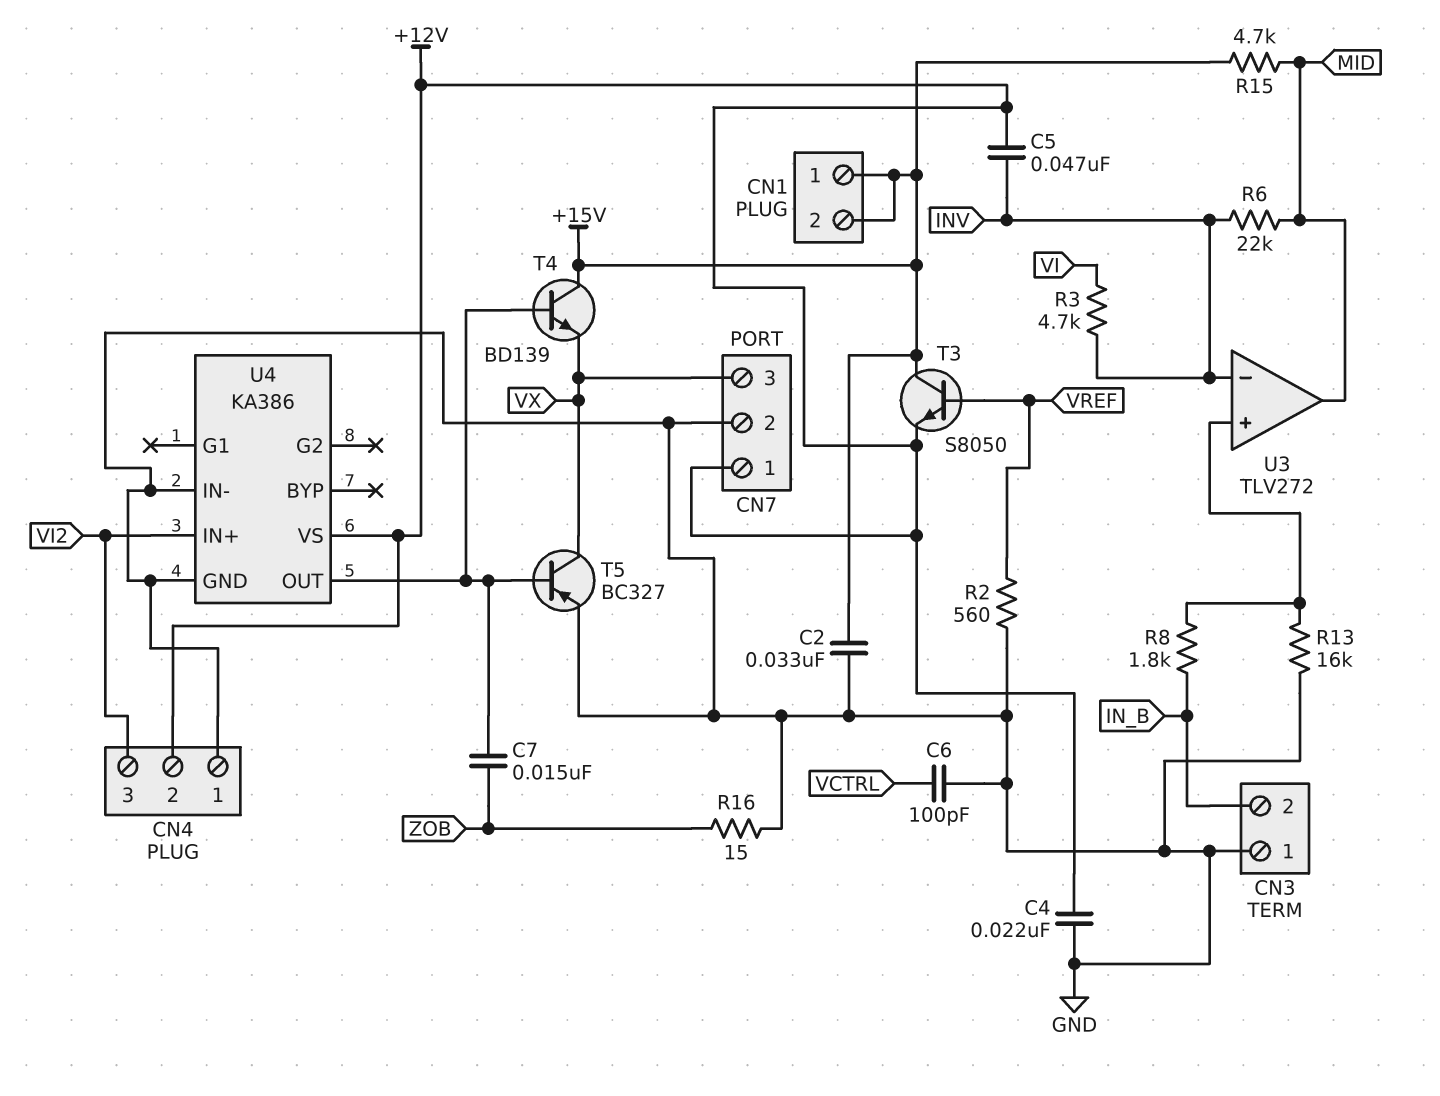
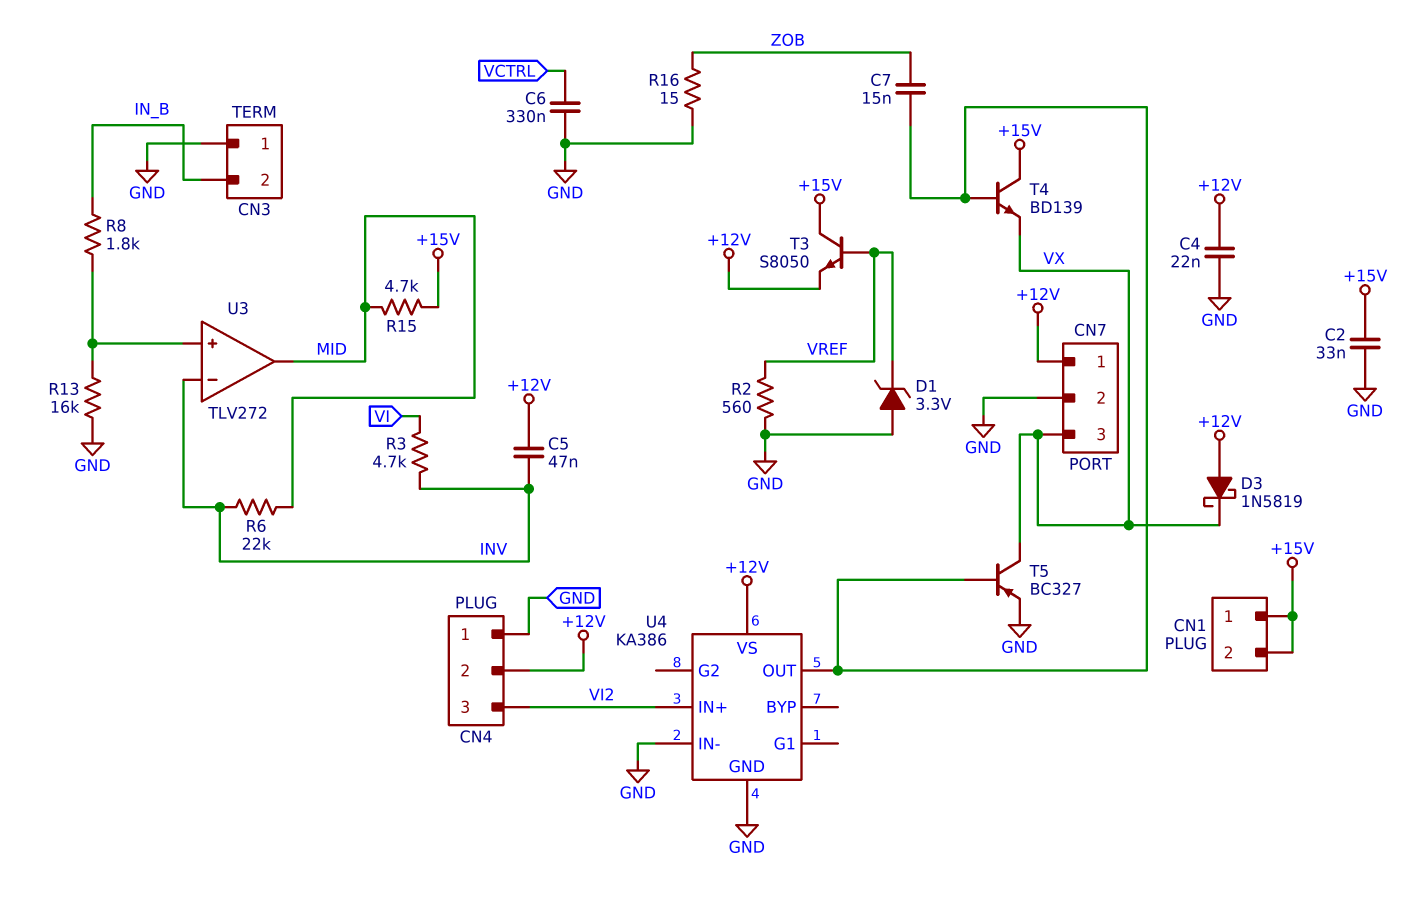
C6: 100pF (GND, VCTRL) -> 330nF (GND, VCTRL)
D1: none -> zener 3.3V (A GND, K VREF)
D3: none -> schottky 1N5819 (A +12V, K VX)

